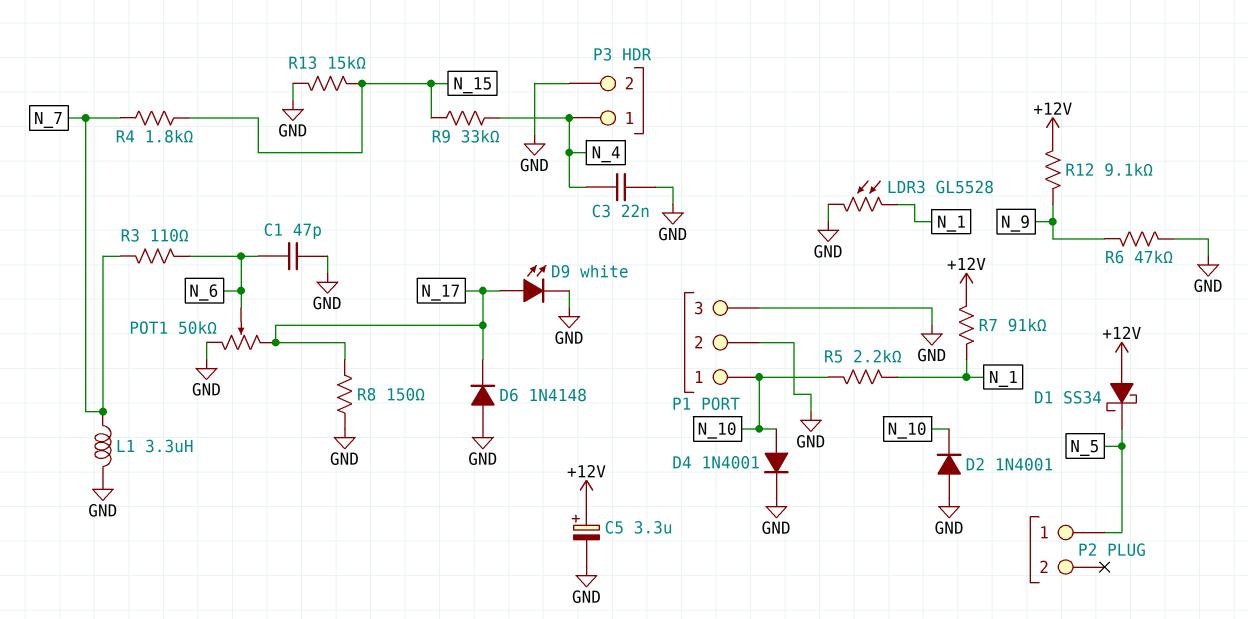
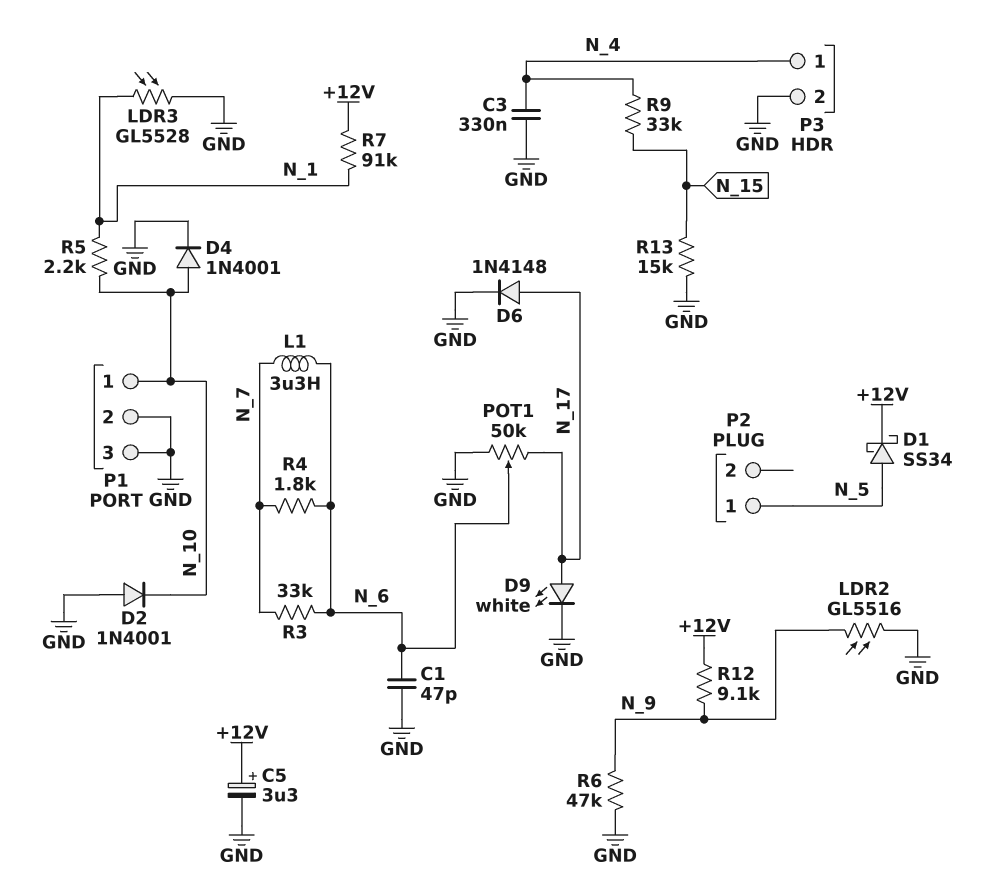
C3: 22nF (GND, N_4) -> 330nF (GND, N_4)
D1: schottky SS34 (A +12V, K N_5) -> schottky SS34 (A N_5, K +12V)
D6: diode 1N4148 (A GND, K N_17) -> diode 1N4148 (A N_17, K GND)
L1: 3.3uH (GND, N_7) -> 3.3uH (N_6, N_7)
LDR2: none -> GL5516 (GND, N_9)
R3: 110 (N_6, N_7) -> 33k (N_6, N_7)
R4: 1.8k (N_7, N_15) -> 1.8k (N_6, N_7)
R8: 150 (GND, N_17) -> none

